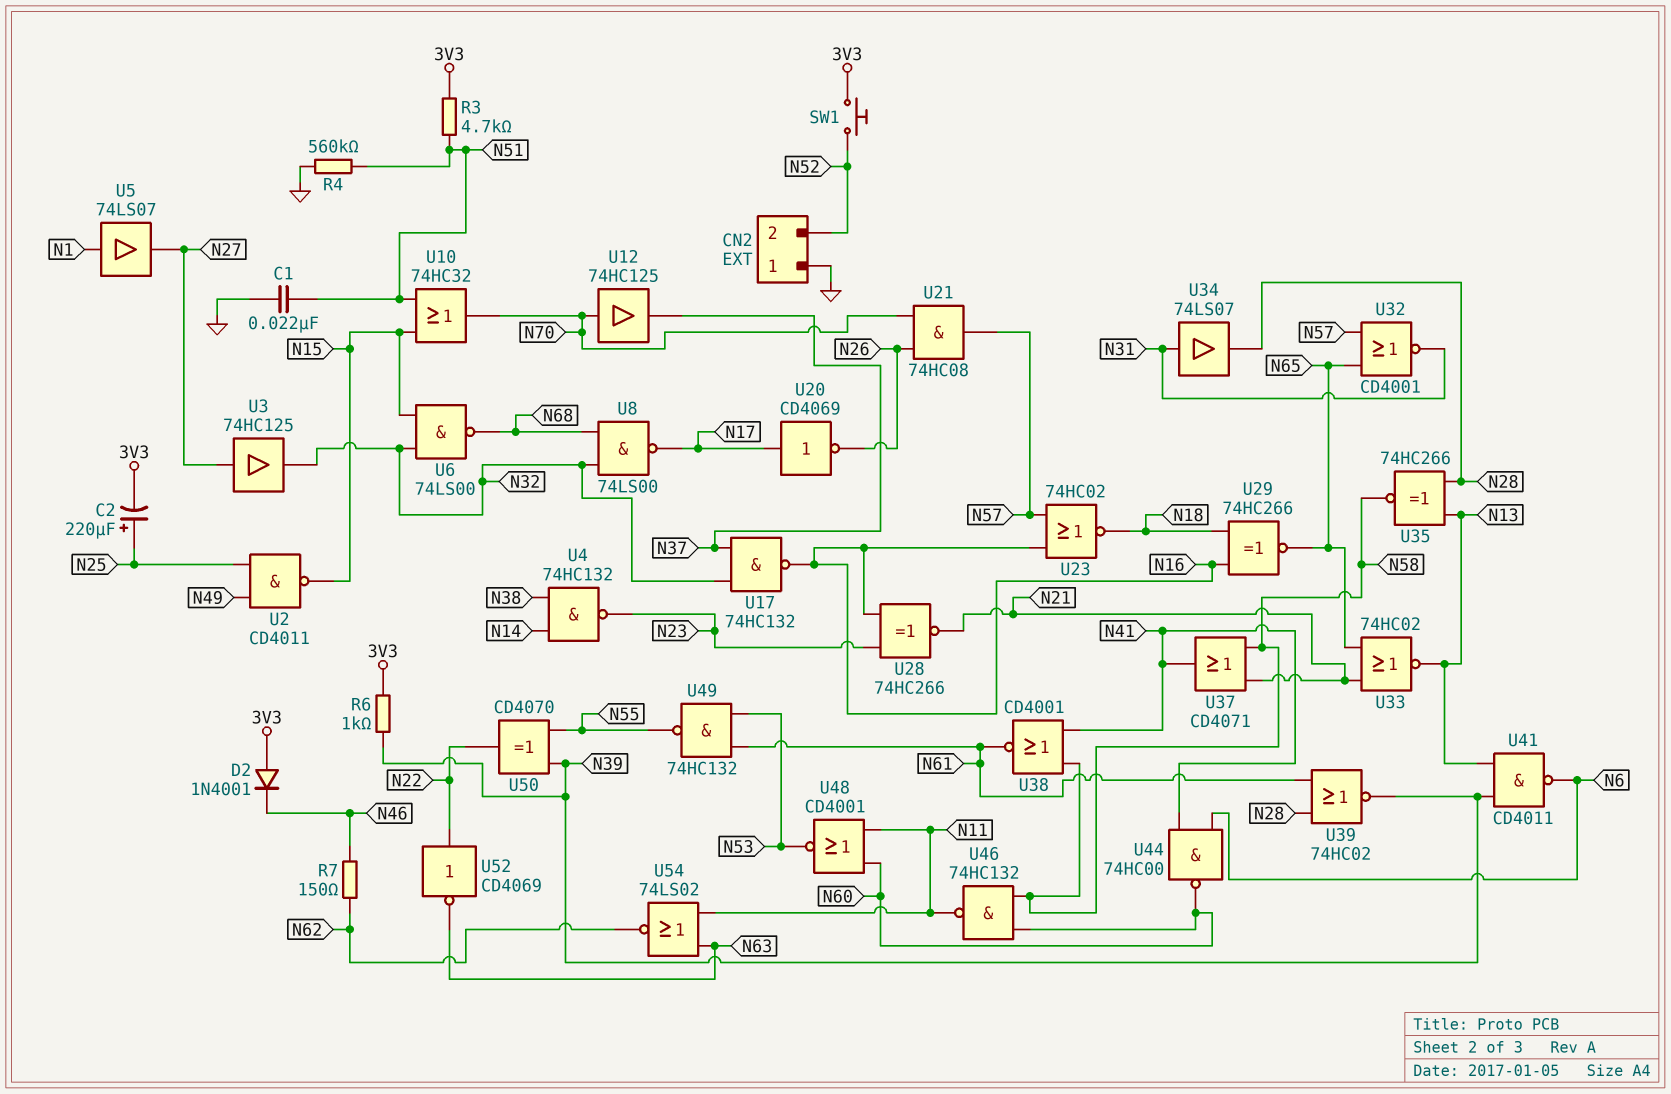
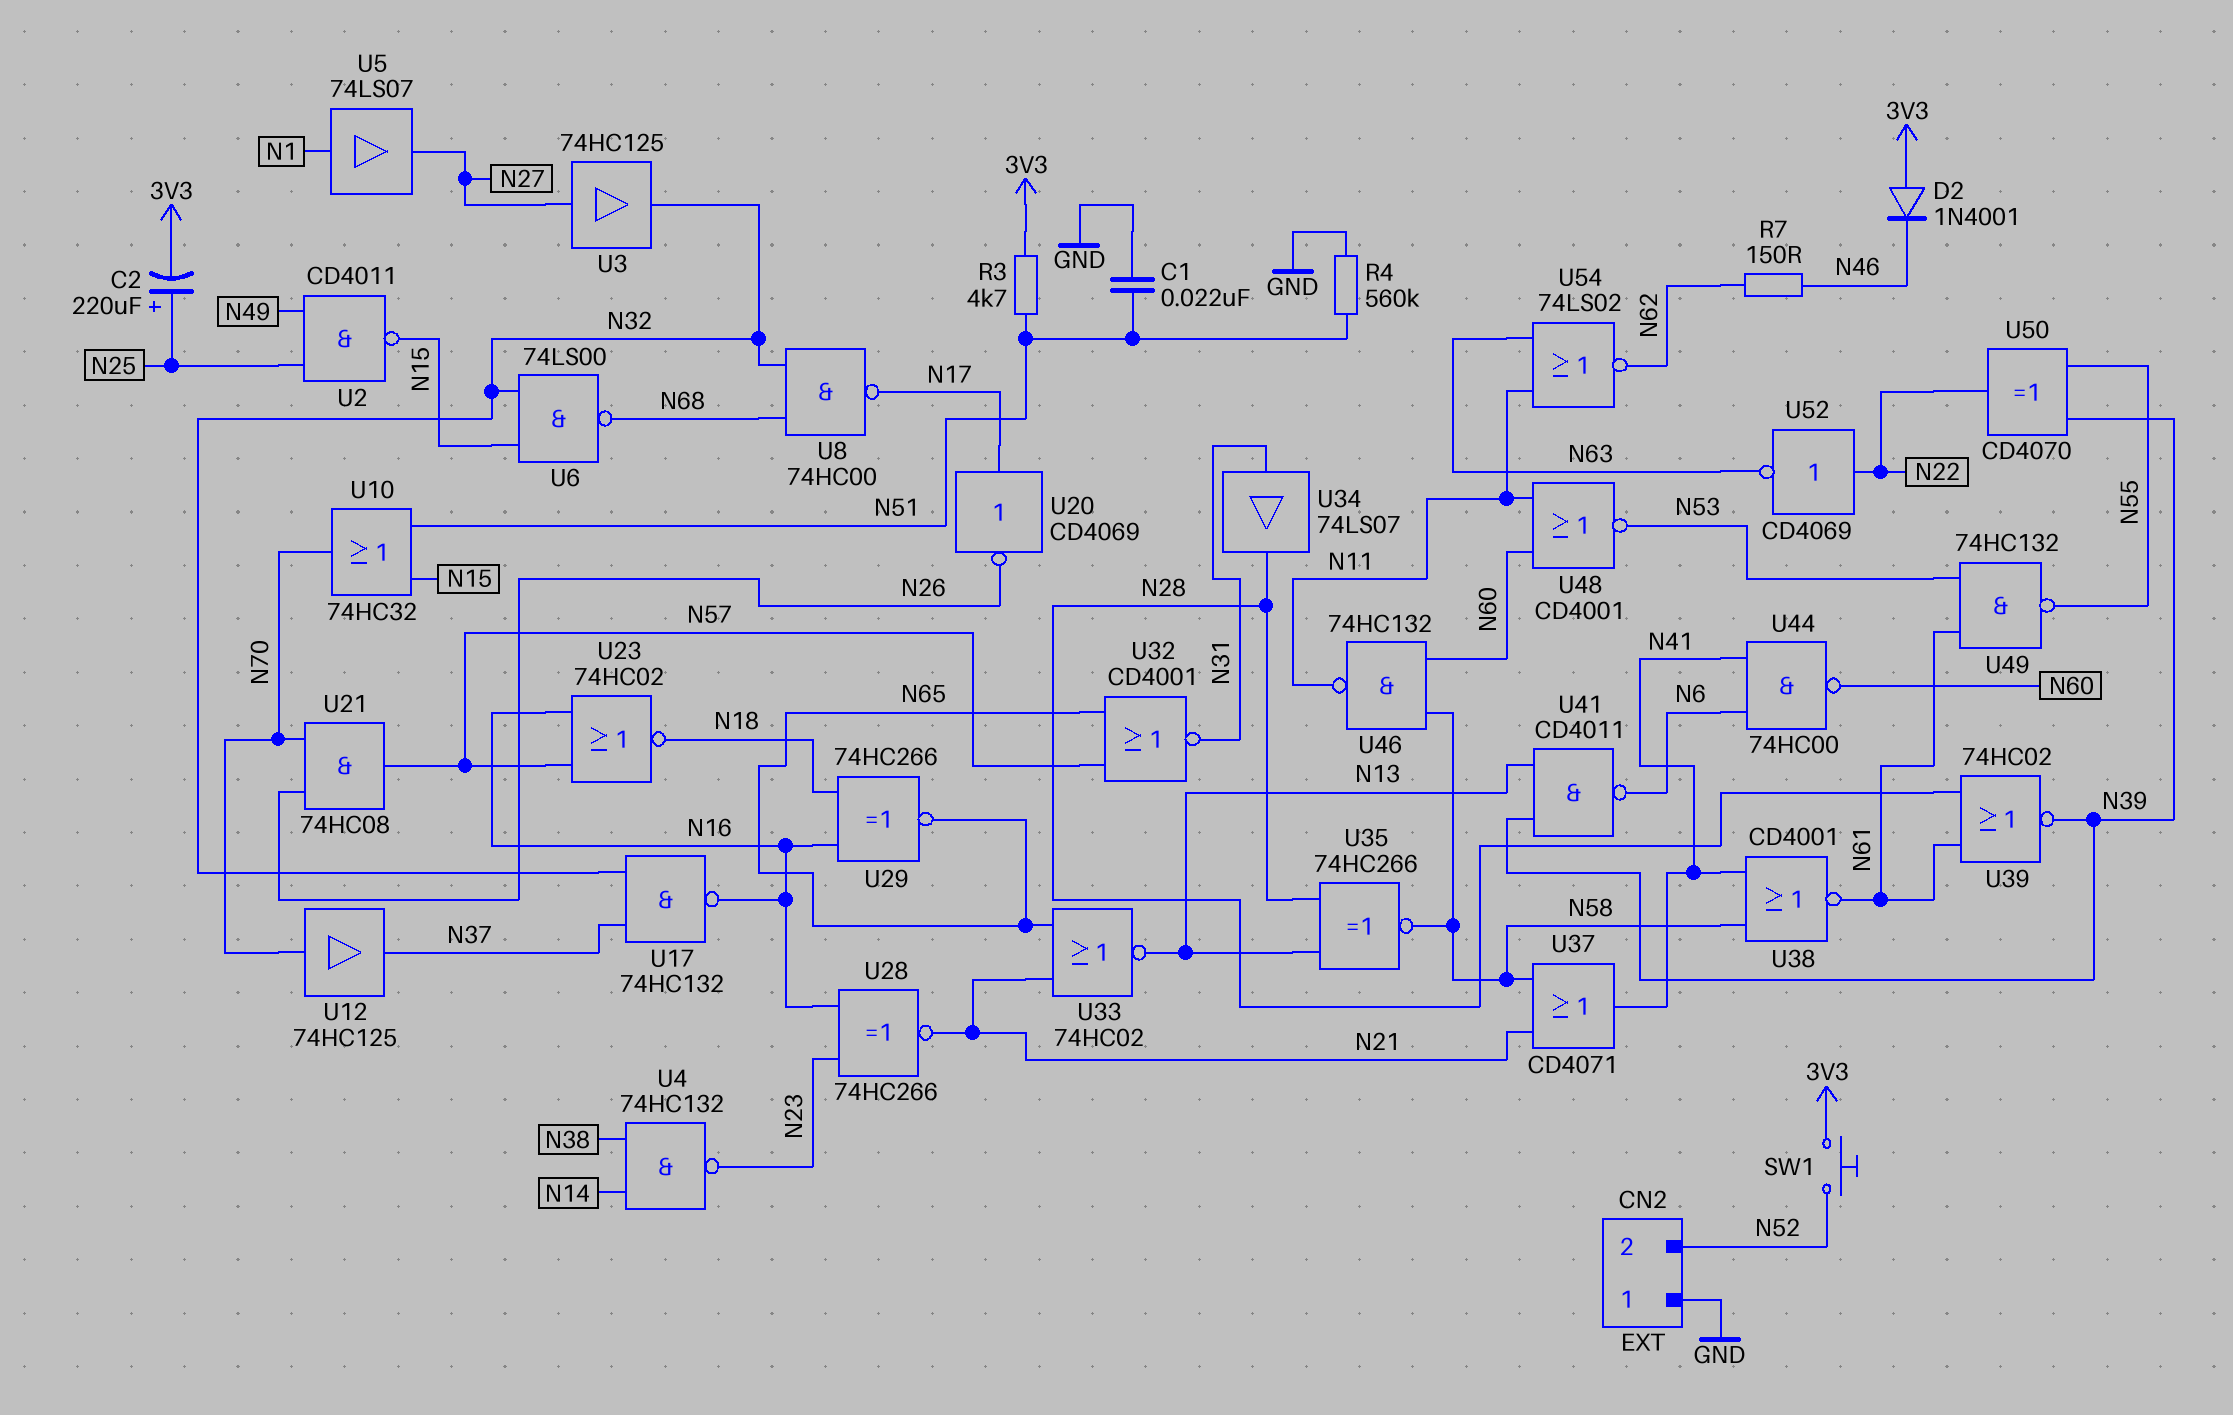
R6: 1k (3V3, N39) -> none
U8: NAND 74LS00 (in N32, in N68, out N17) -> NAND 74HC00 (in N32, in N68, out N17)

